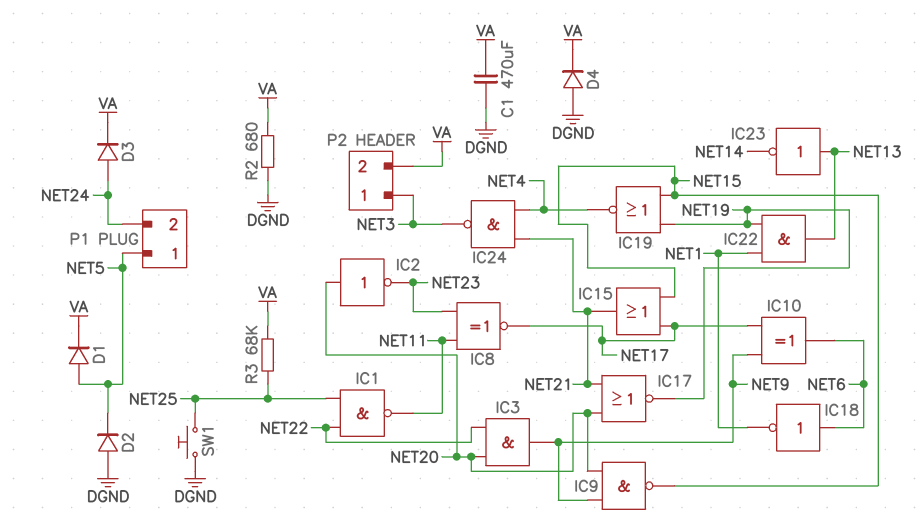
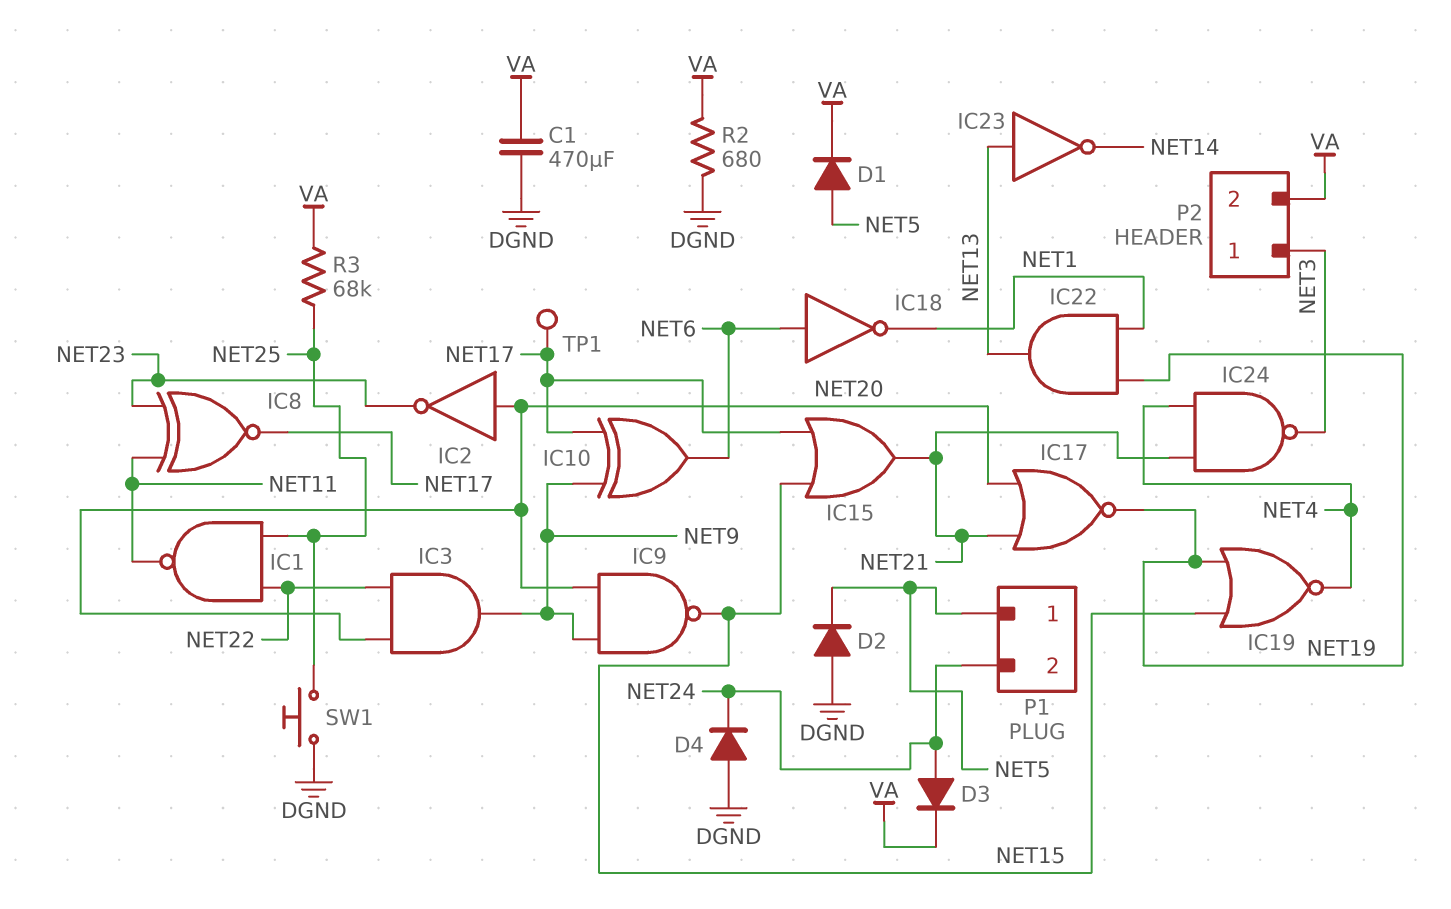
D4: diode (A DGND, K VA) -> diode (A DGND, K NET24)
TP1: none -> test point (NET17)

